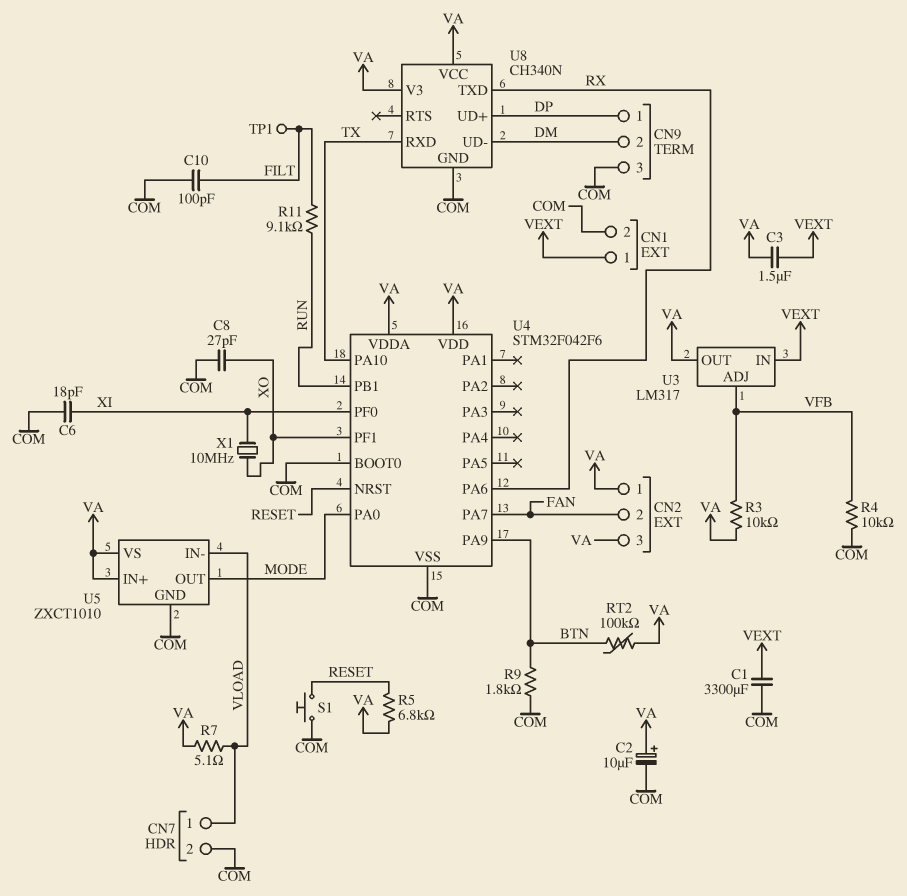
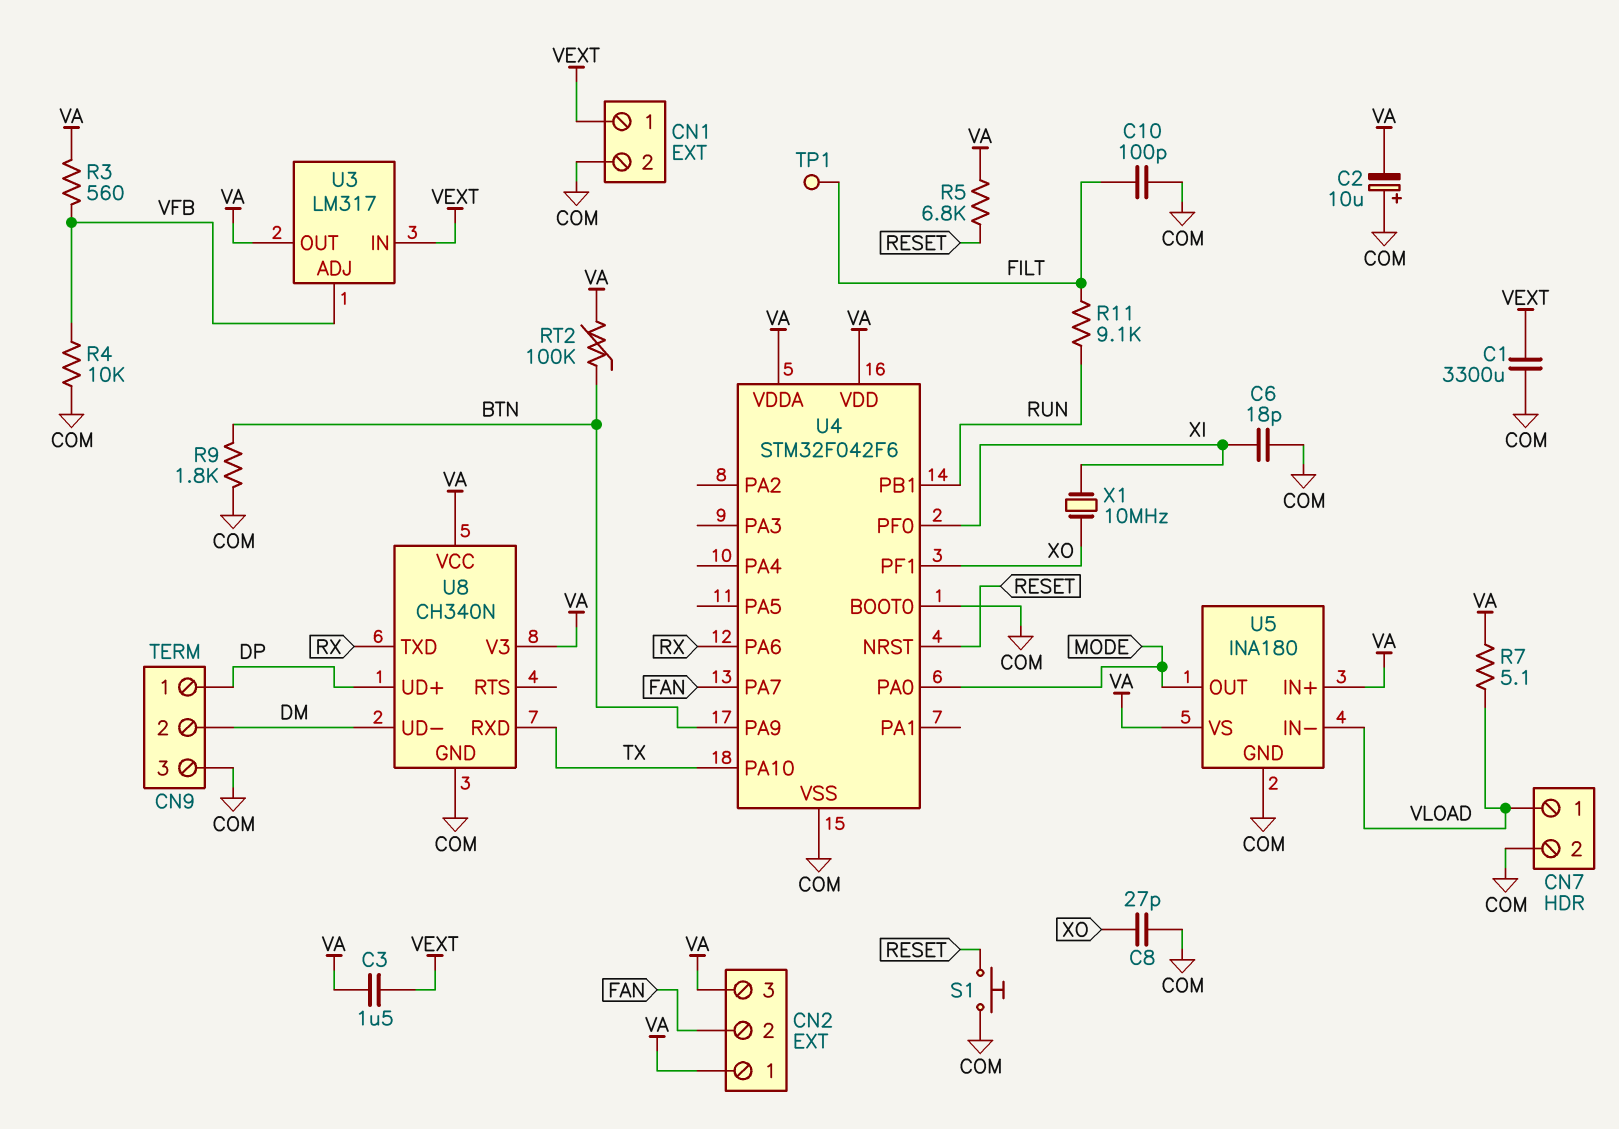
C2: 10uF (plus VA, minus COM) -> 10uF (plus COM, minus VA)
R3: 10k (VA, VFB) -> 560 (VA, VFB)
U5: ZXCT1010 -> INA180

